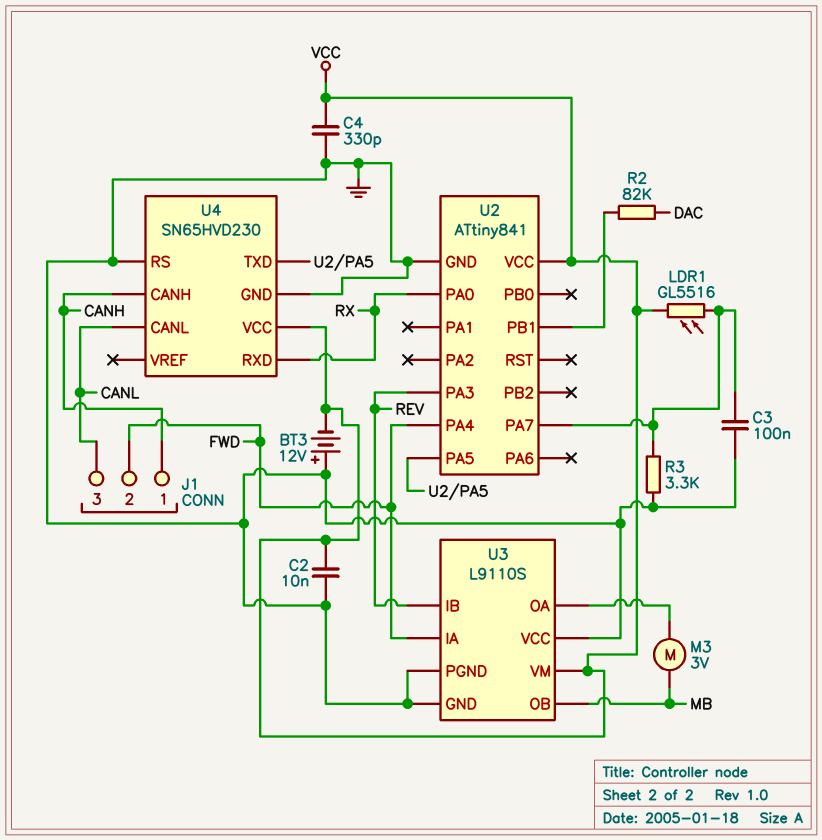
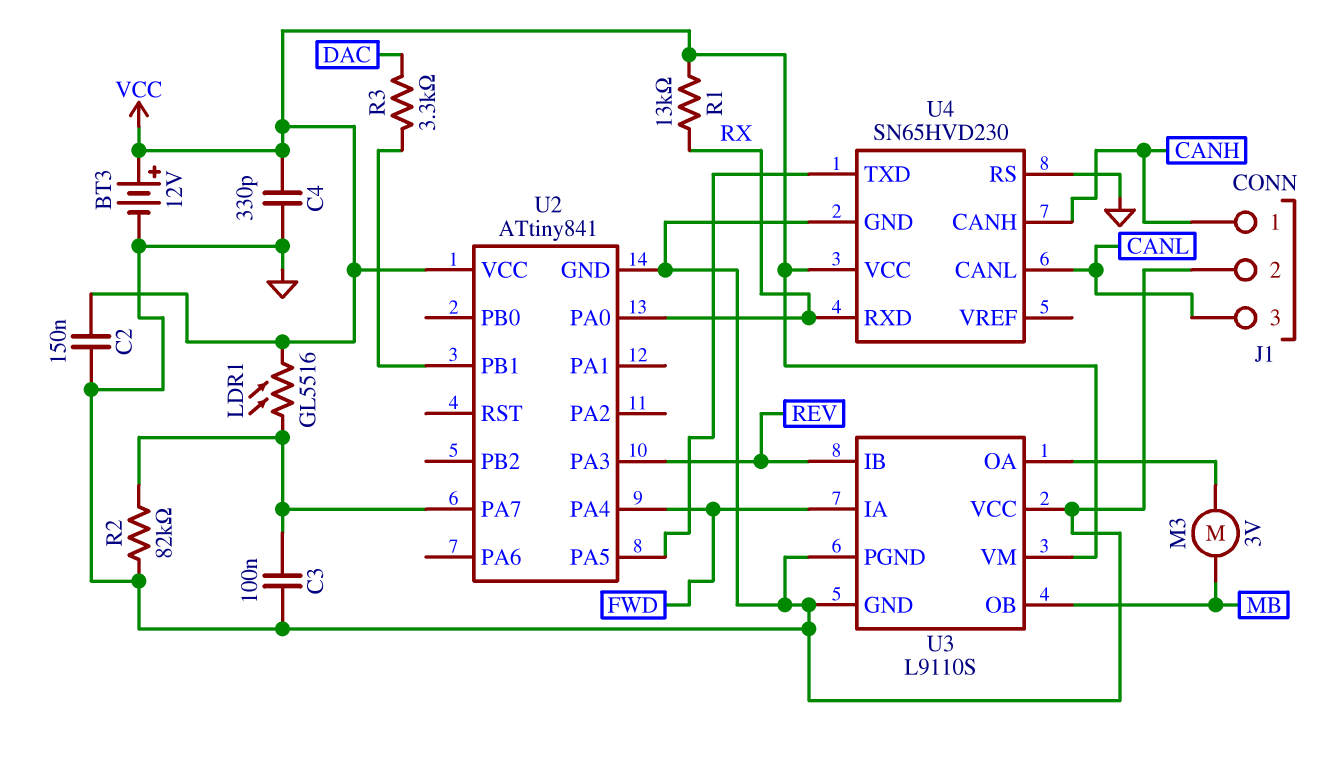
BT3: 12V (plus GND, minus VCC) -> 12V (plus VCC, minus GND)
C2: 10nF (GND, VCC) -> 150nF (GND, VCC)
J1 pin 2: FWD -> GND
R1: none -> 13k (RX, VCC)
R2: 82k (DAC, U2/PB1) -> 82k (GND, U2/PA7)
R3: 3.3k (GND, U2/PA7) -> 3.3k (DAC, U2/PB1)

